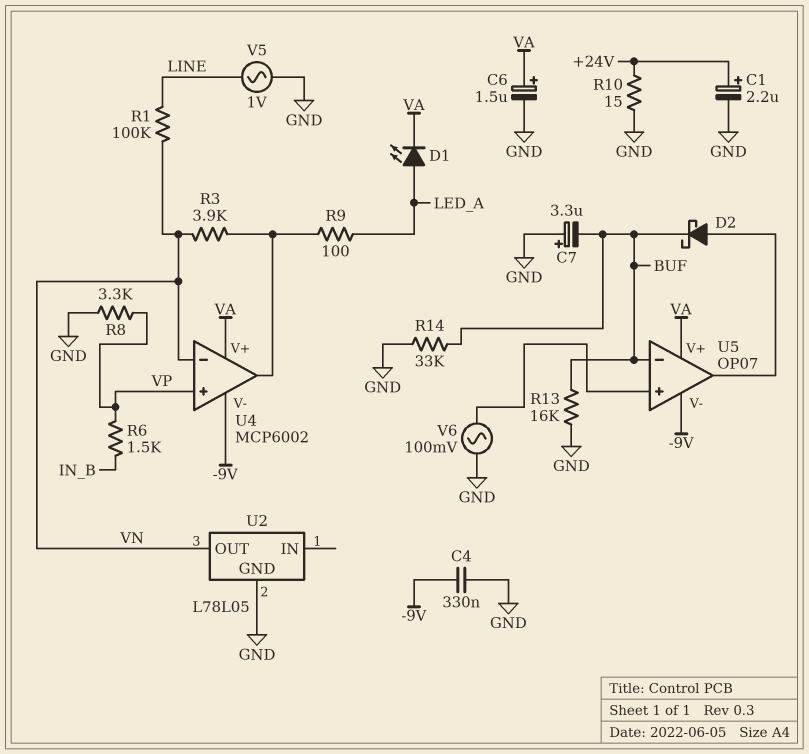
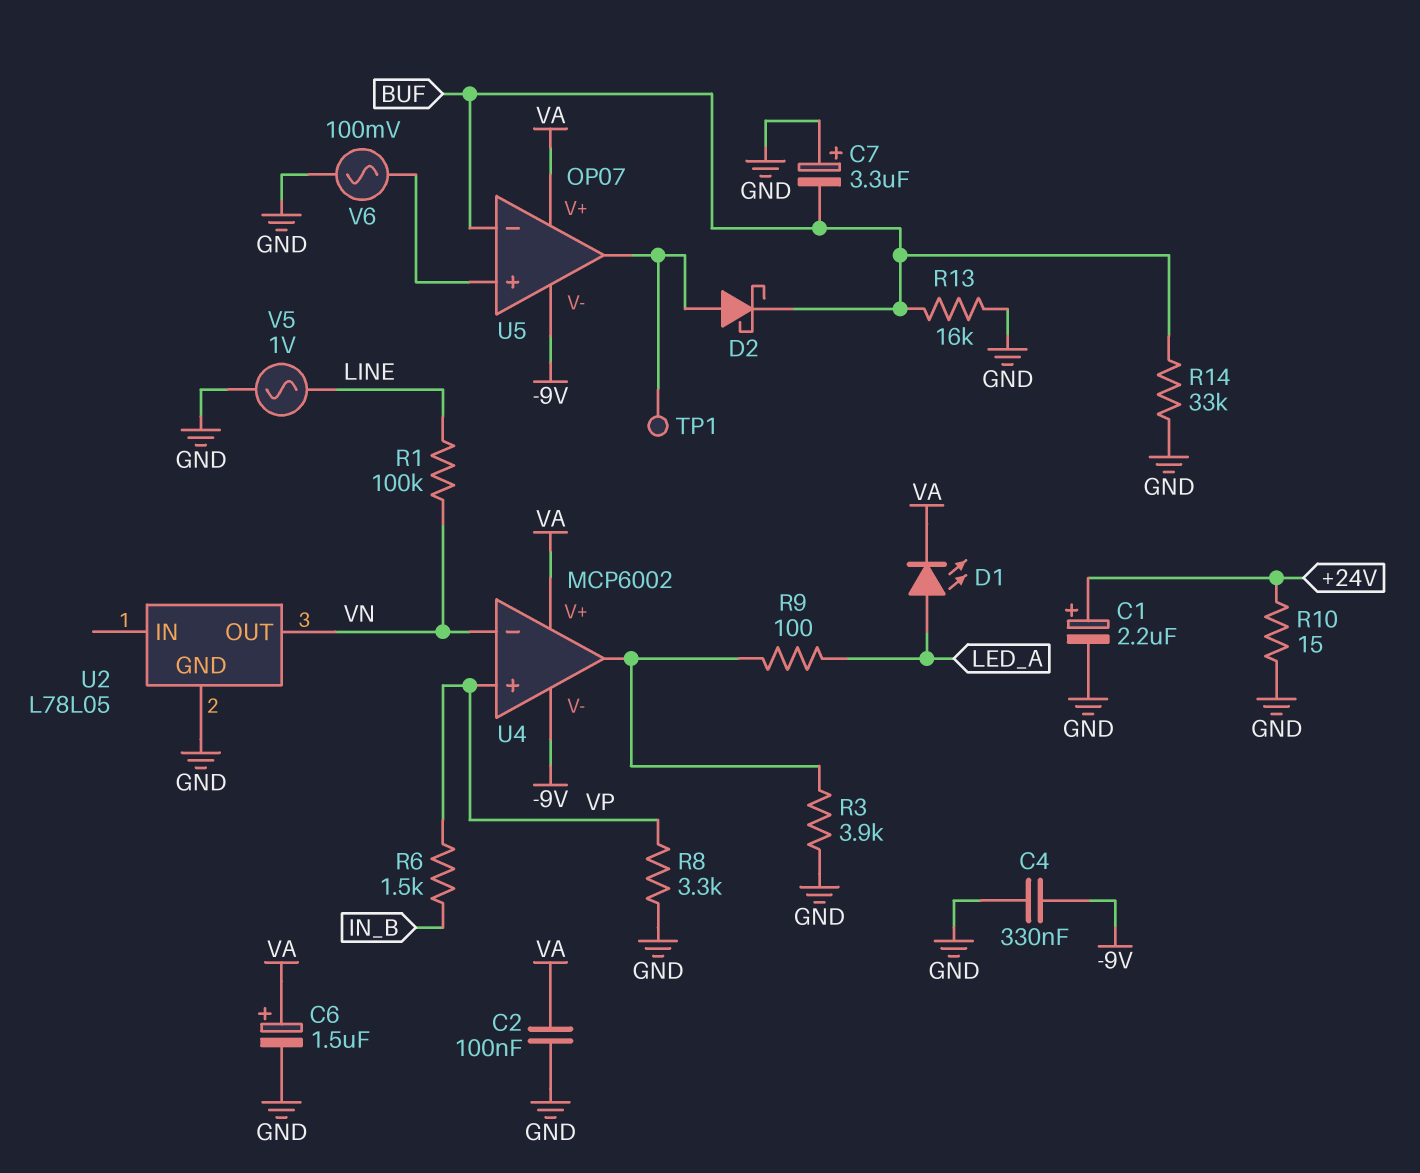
C2: none -> 100nF (GND, VA)
R3: 3.9k (U4/out, VN) -> 3.9k (GND, U4/out)
TP1: none -> test point (U5/out)

